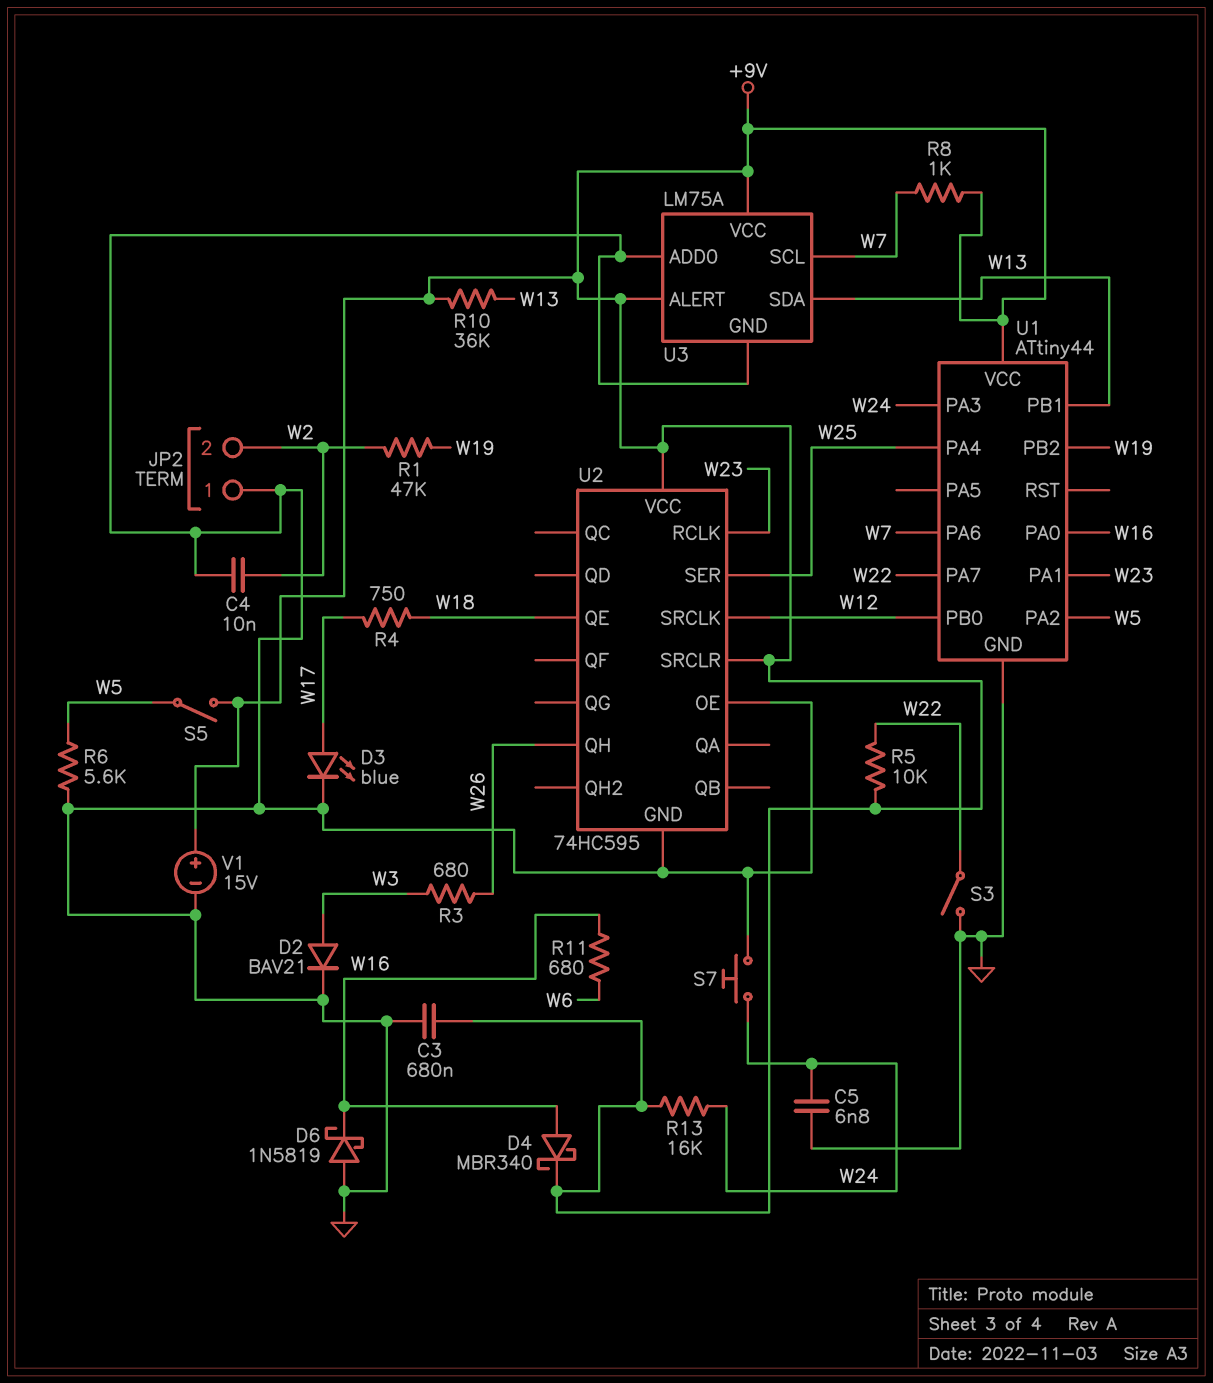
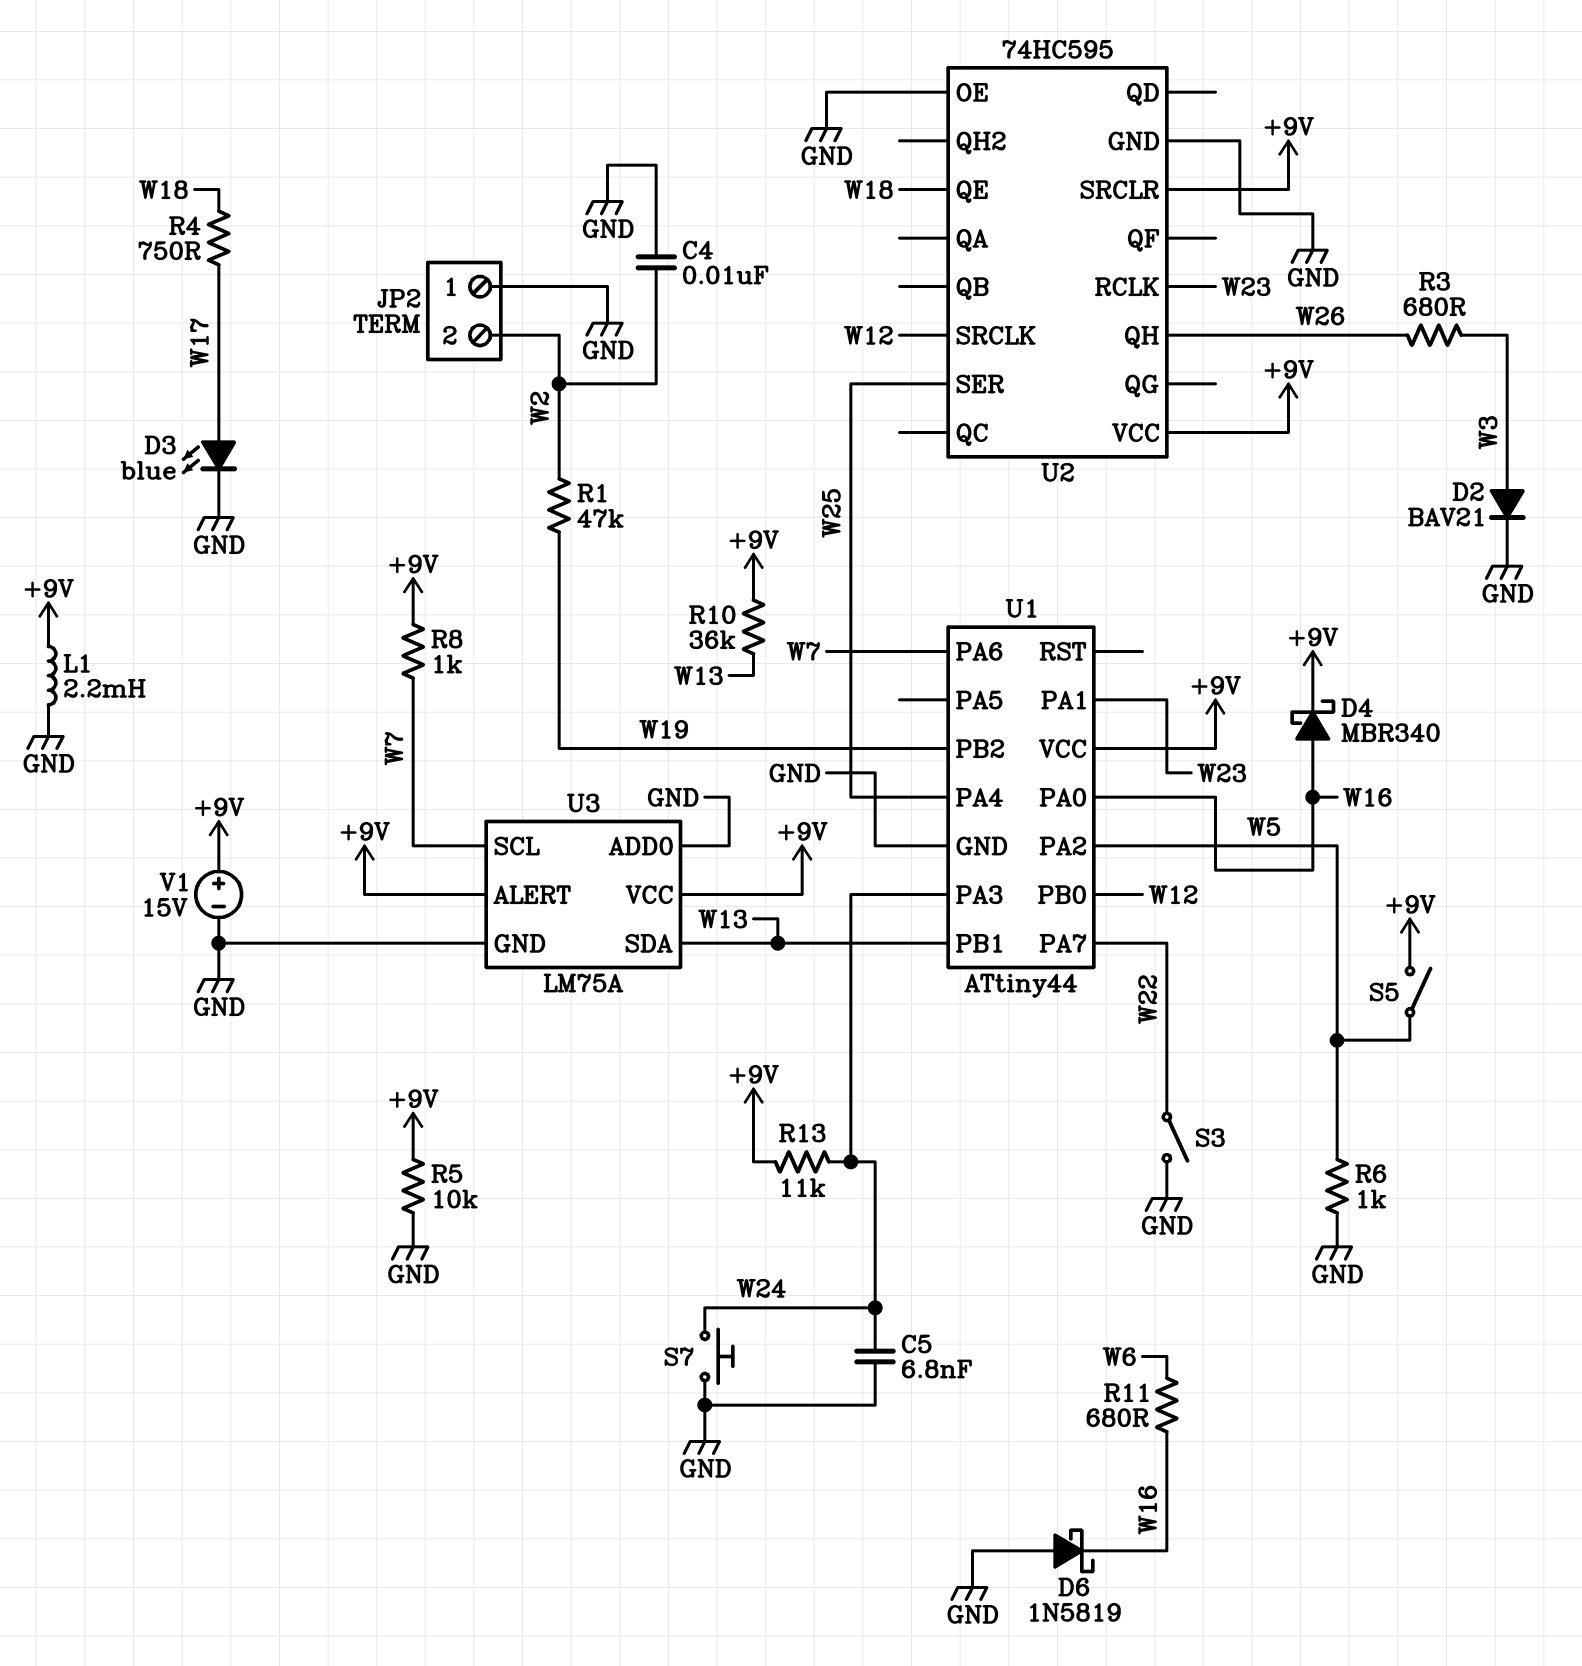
C3: 680nF (+9V, GND) -> none
L1: none -> 2.2mH (+9V, GND)
R5: 10k (+9V, W22) -> 10k (+9V, GND)
R6: 5.6k (GND, W5) -> 1k (GND, W5)
R13: 16k (+9V, W24) -> 11k (+9V, W24)

